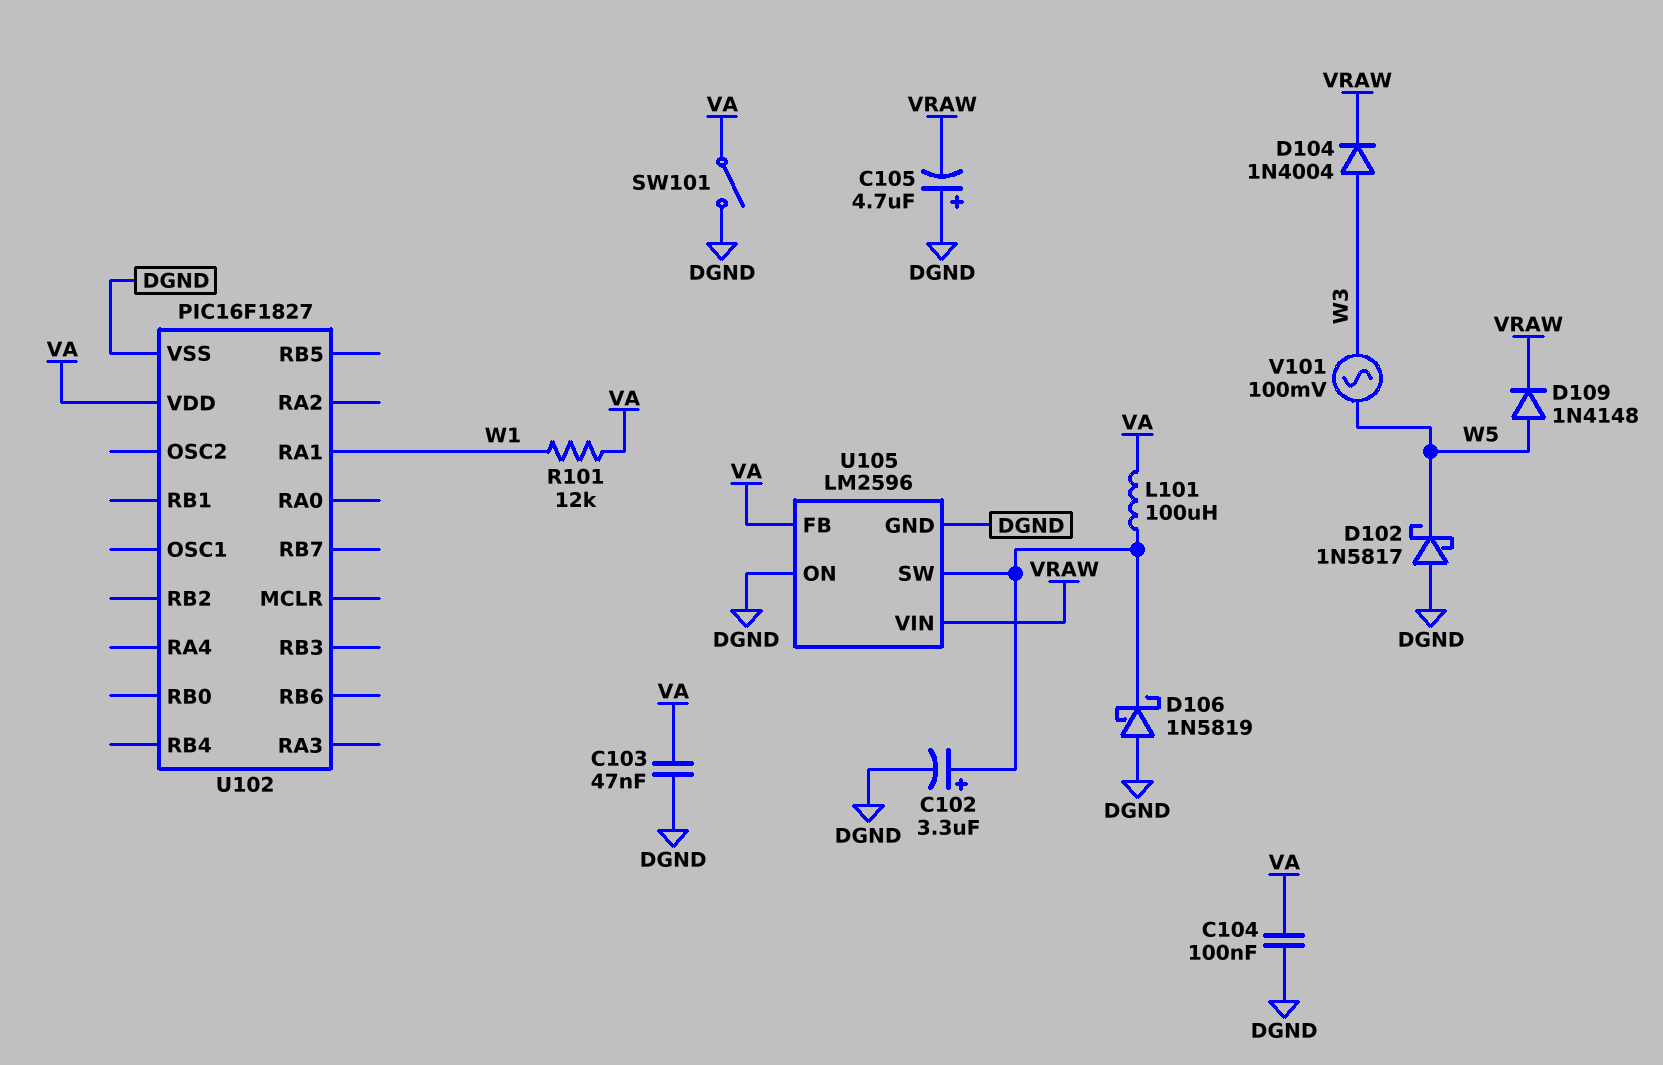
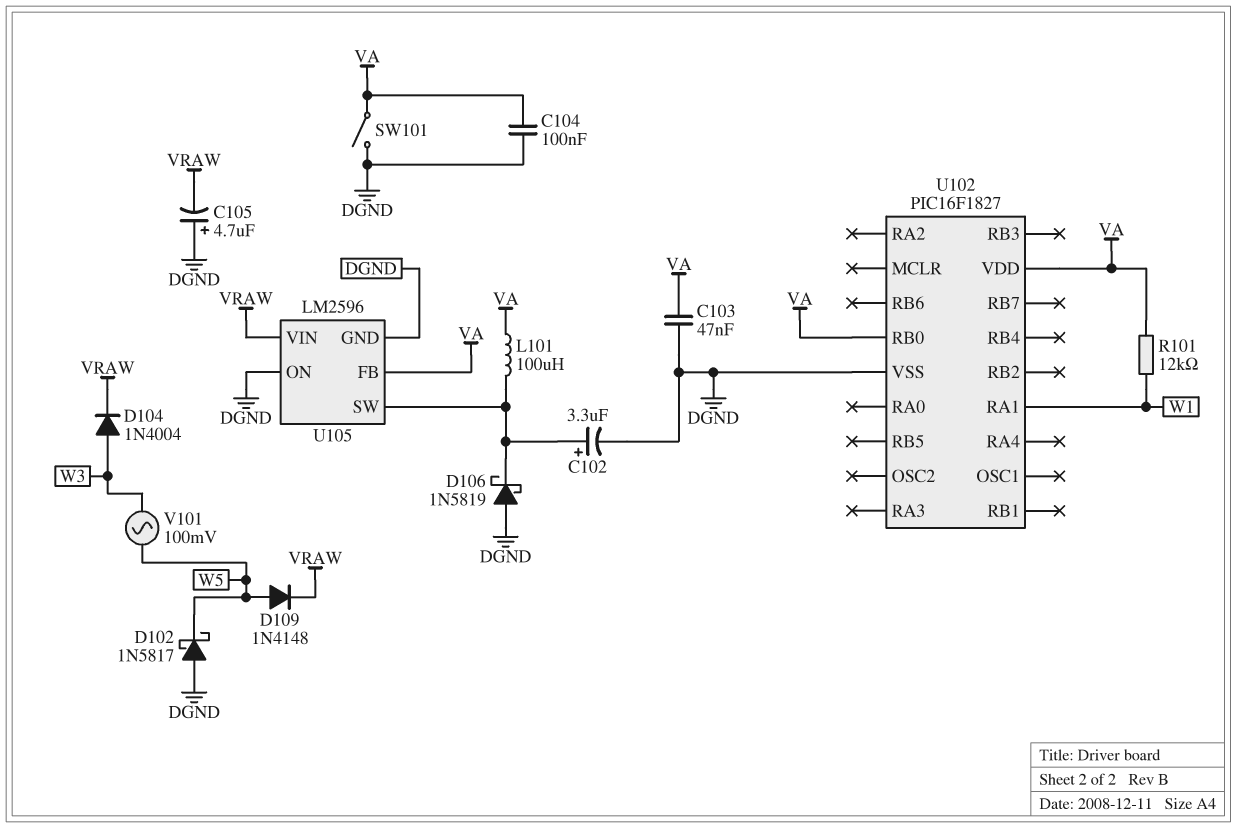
U102 pin RB0: none -> VA

